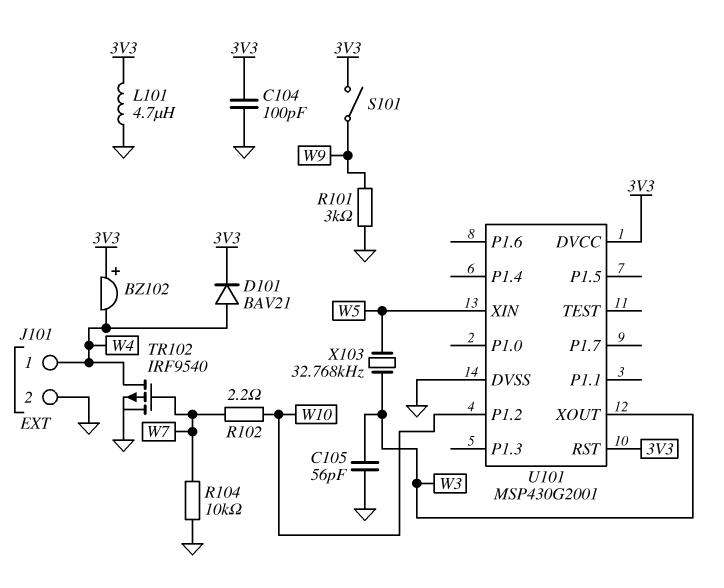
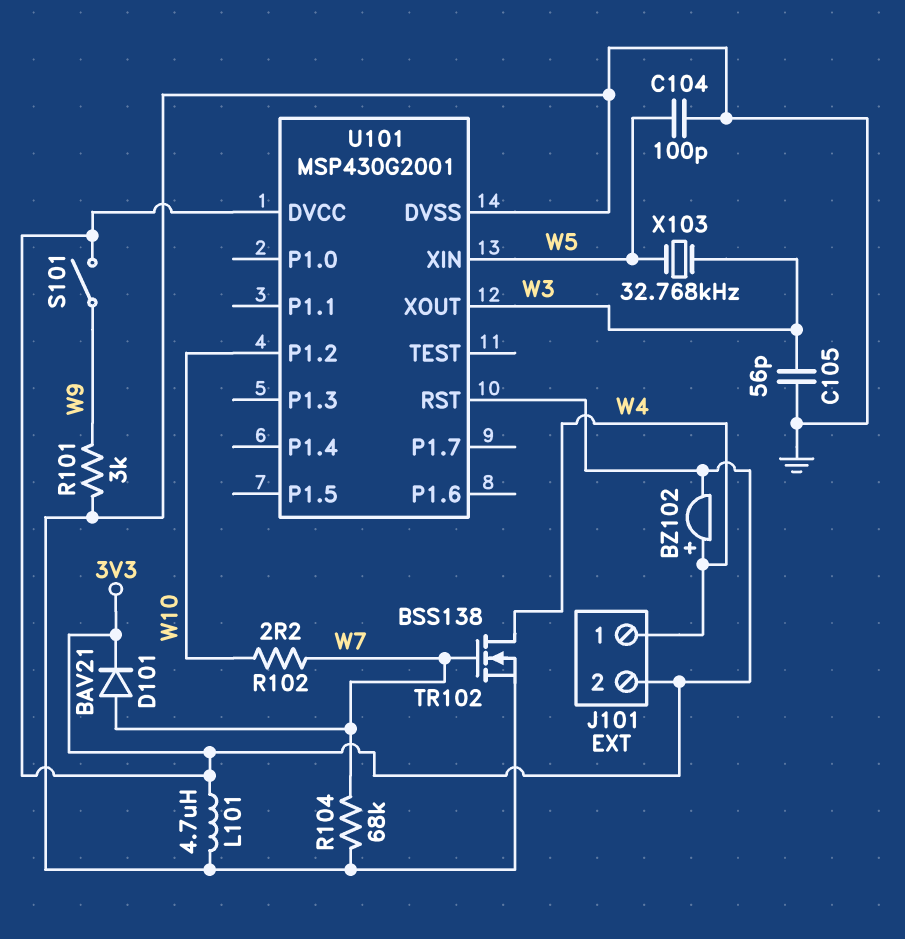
BZ102: buzzer (plus 3V3, minus W4) -> buzzer (plus W4, minus 3V3)
C104: 100pF (3V3, GND) -> 100pF (GND, W5)
D101: diode BAV21 (A W4, K 3V3) -> diode BAV21 (A W7, K 3V3)
J101 pin 2: GND -> 3V3
R104: 10k (GND, W7) -> 68k (GND, W7)
TR102: PMOS IRF9540 (G W7, D W4, S GND) -> NMOS BSS138 (G W7, D W4, S GND)

